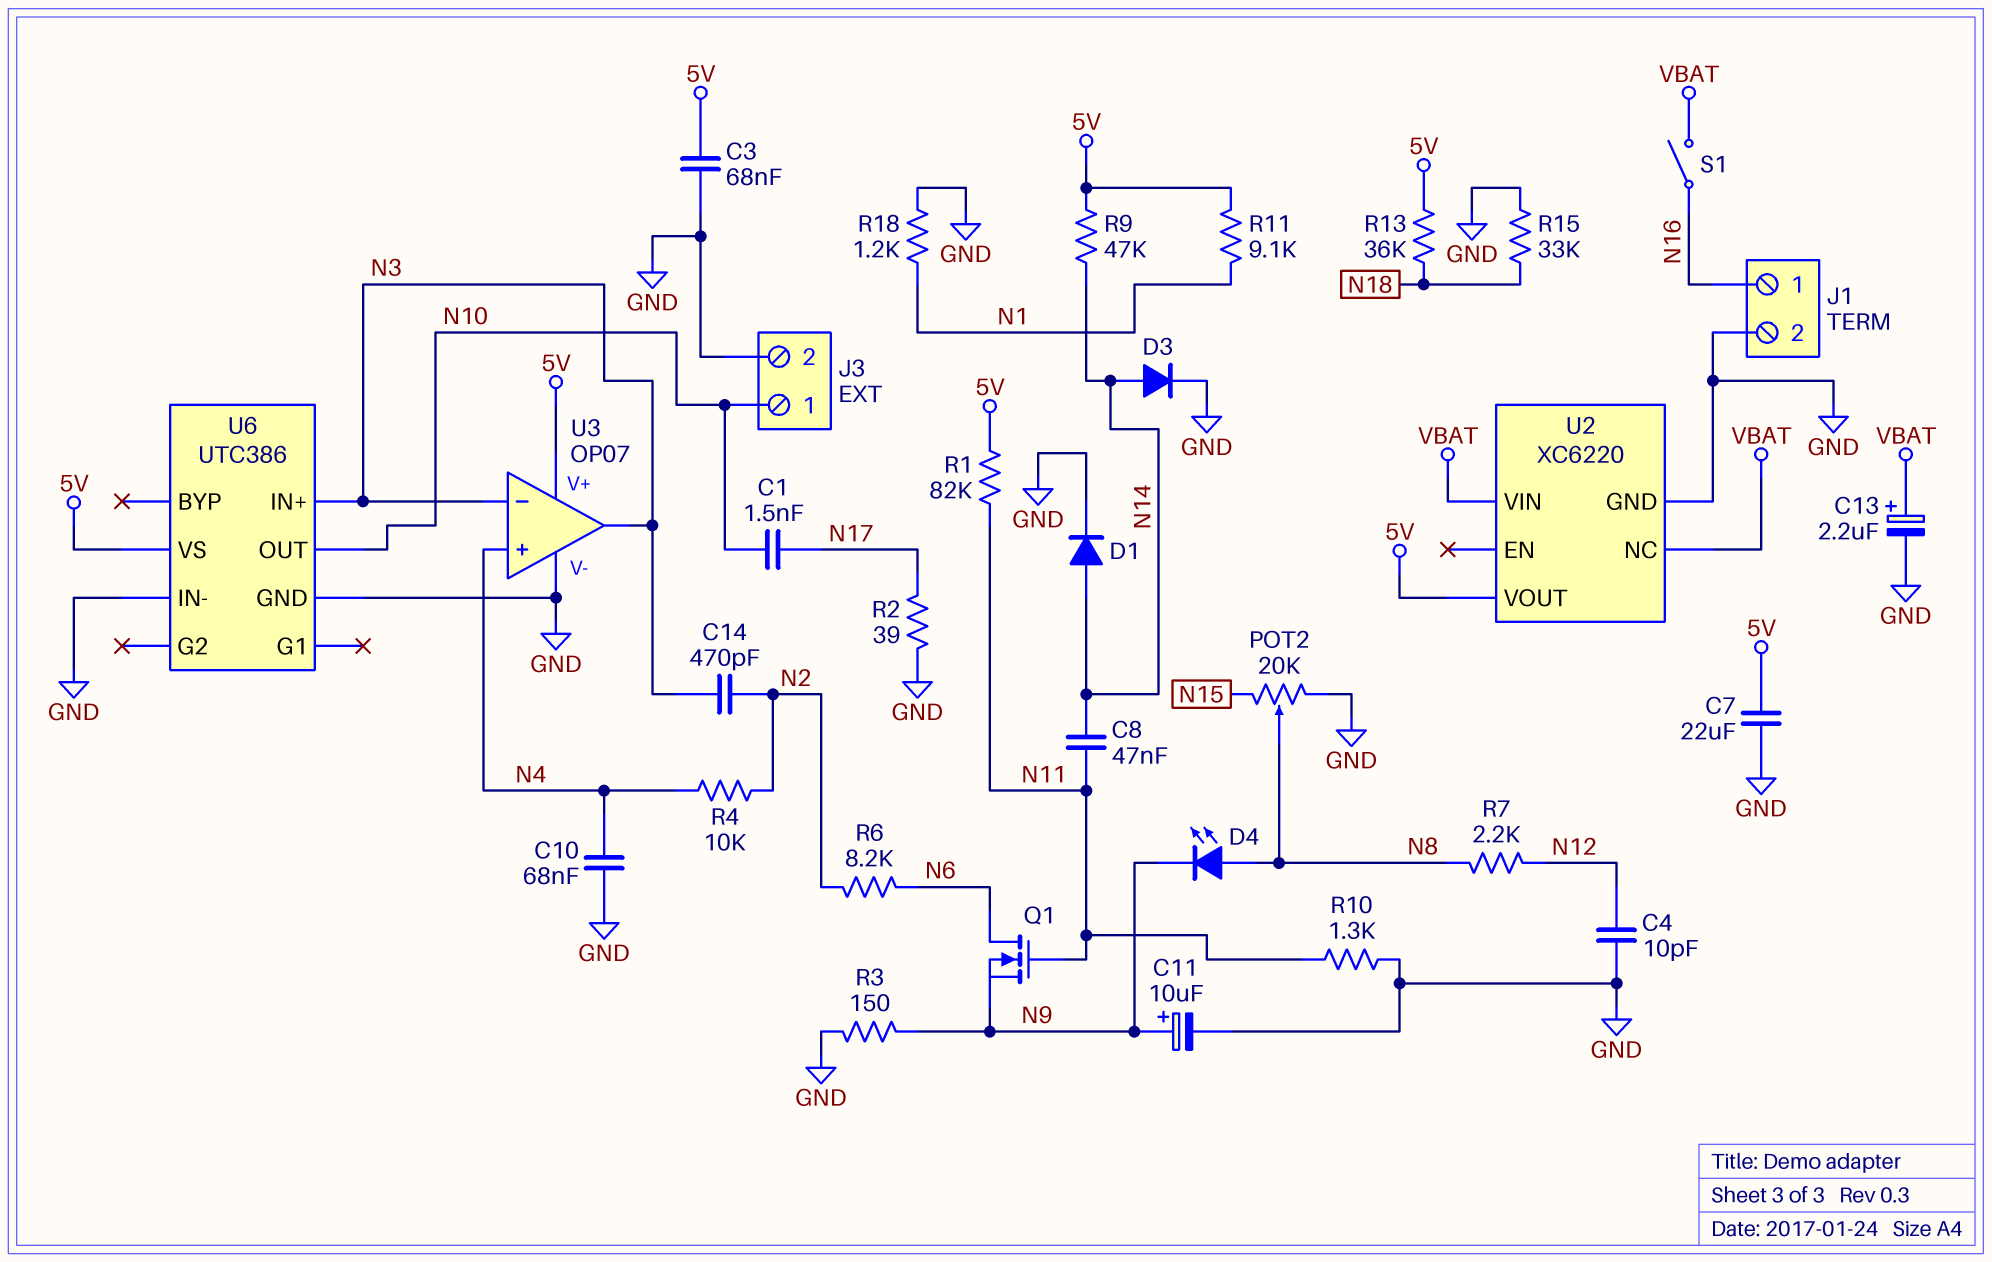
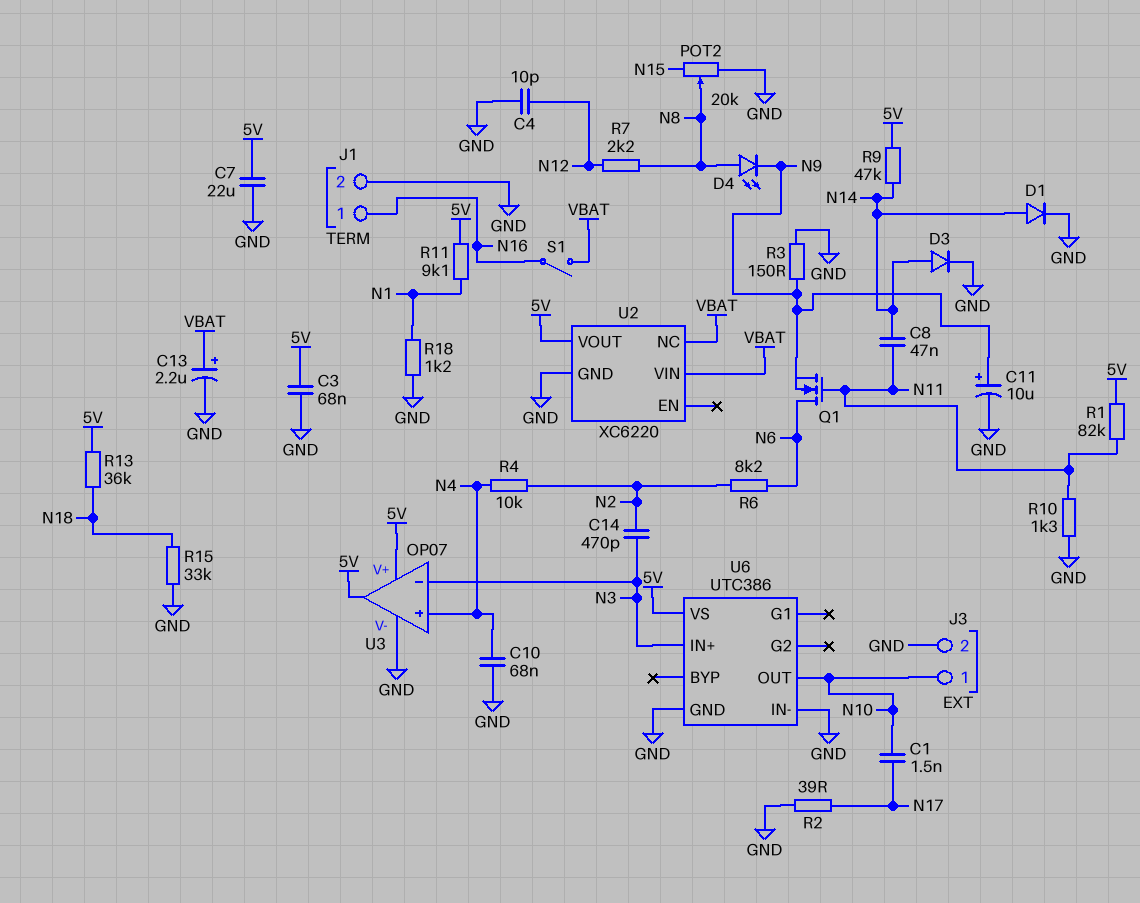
U3 pin out: N3 -> 5V

